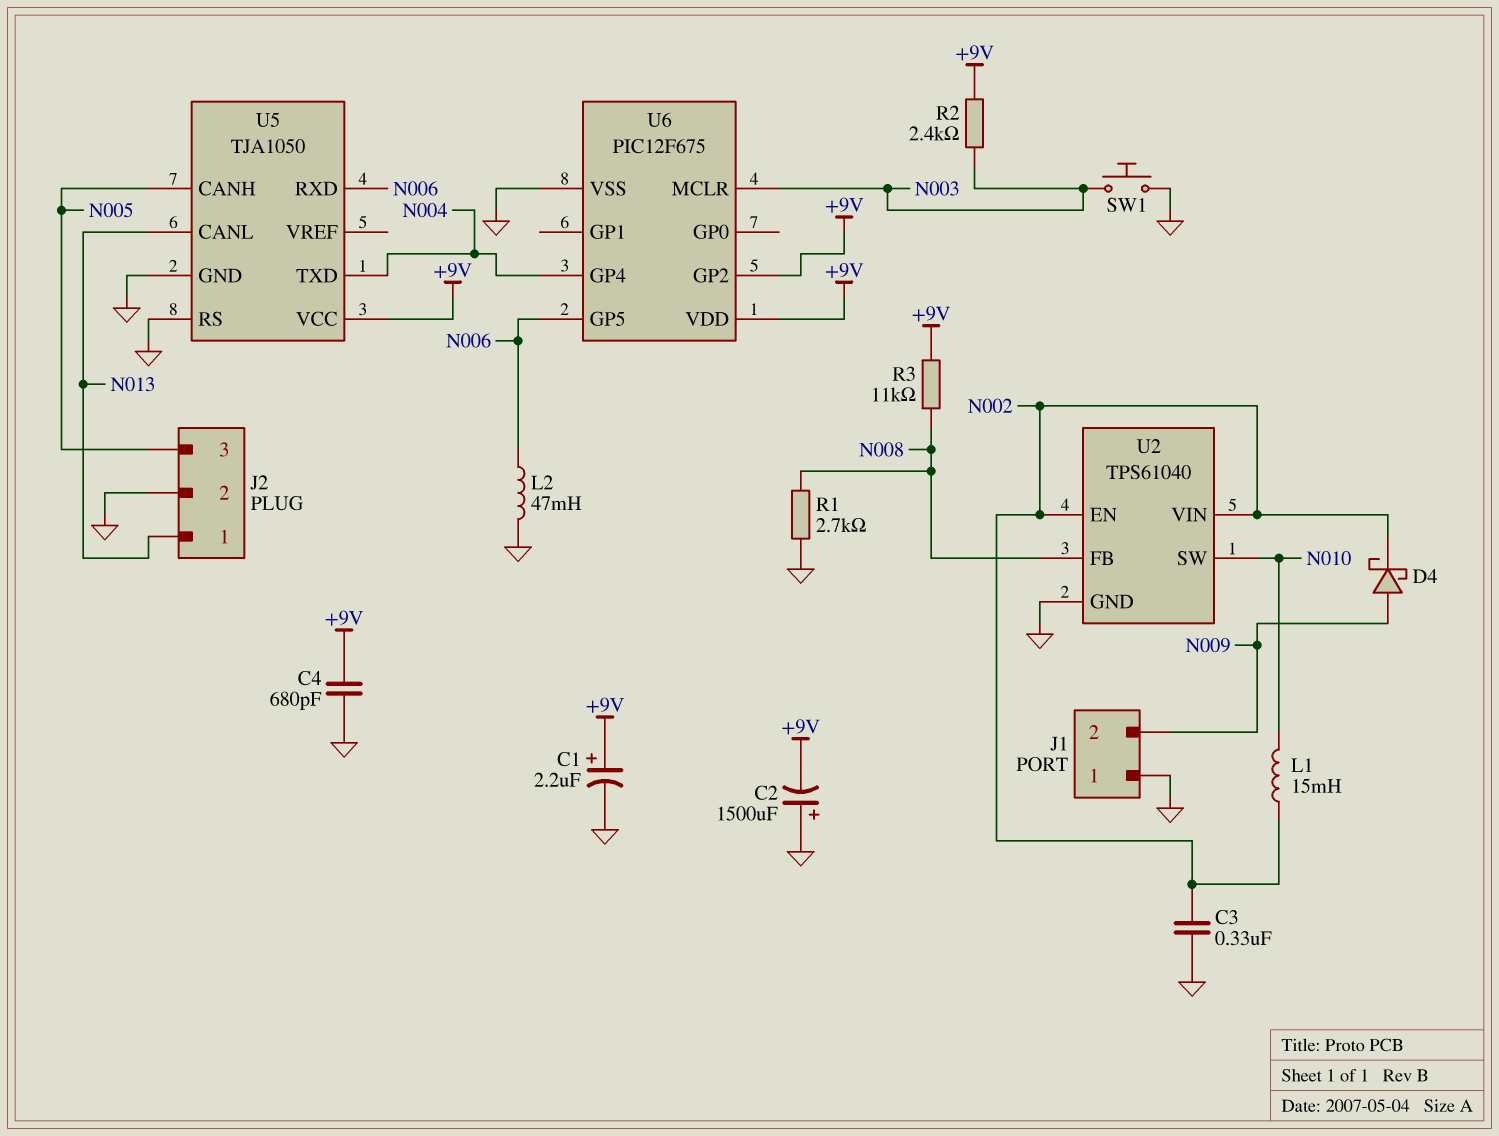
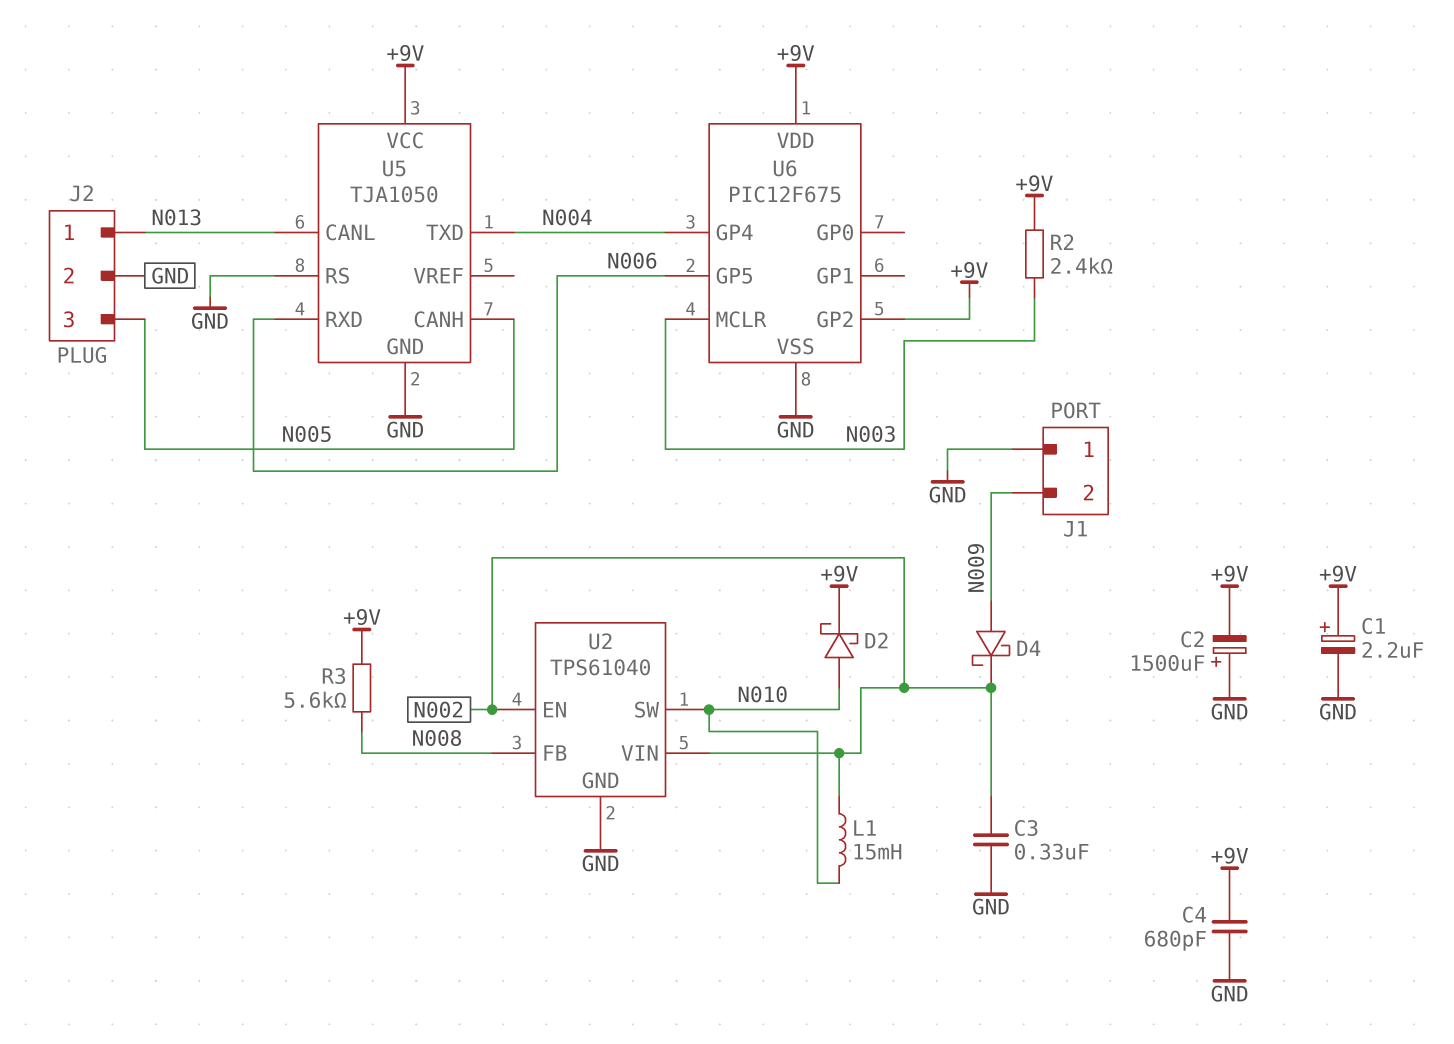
D2: none -> schottky (A N010, K +9V)
L2: 47mH (GND, N006) -> none
R1: 2.7k (GND, N008) -> none
R3: 11k (+9V, N008) -> 5.6k (+9V, N008)
SW1: button (GND, N003) -> none

